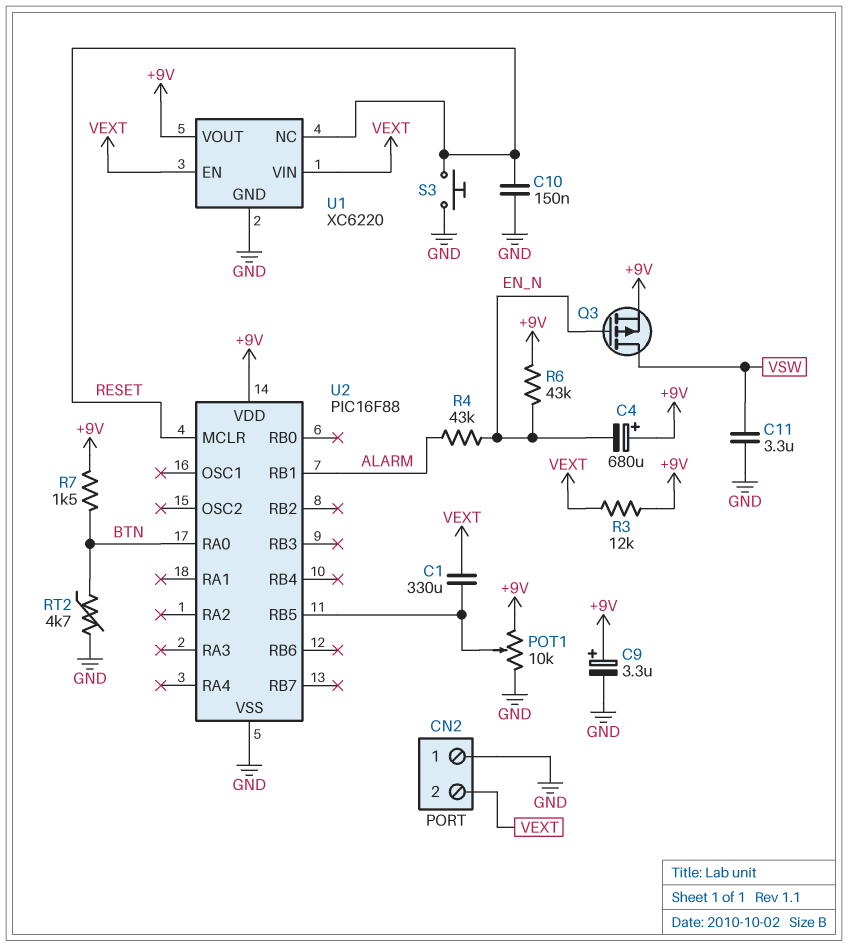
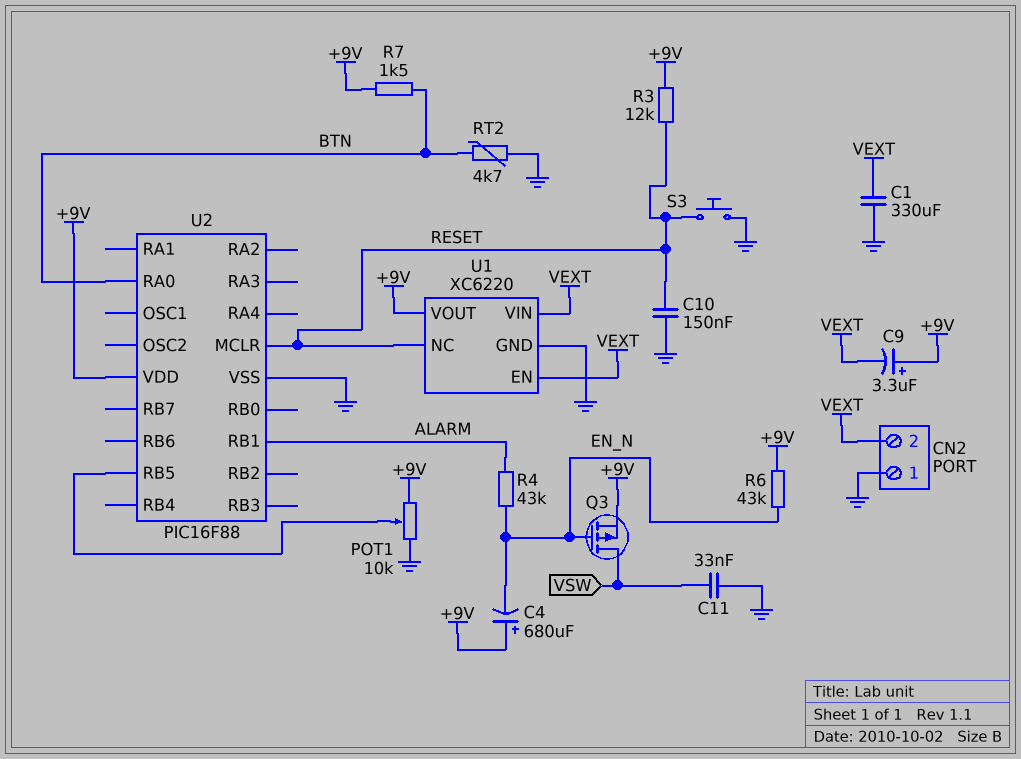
C1: 330uF (U2/RB5, VEXT) -> 330uF (GND, VEXT)
C9: 3.3uF (plus +9V, minus GND) -> 3.3uF (plus +9V, minus VEXT)
C11: 3.3uF (GND, VSW) -> 33nF (GND, VSW)
R3: 12k (+9V, VEXT) -> 12k (+9V, RESET)

